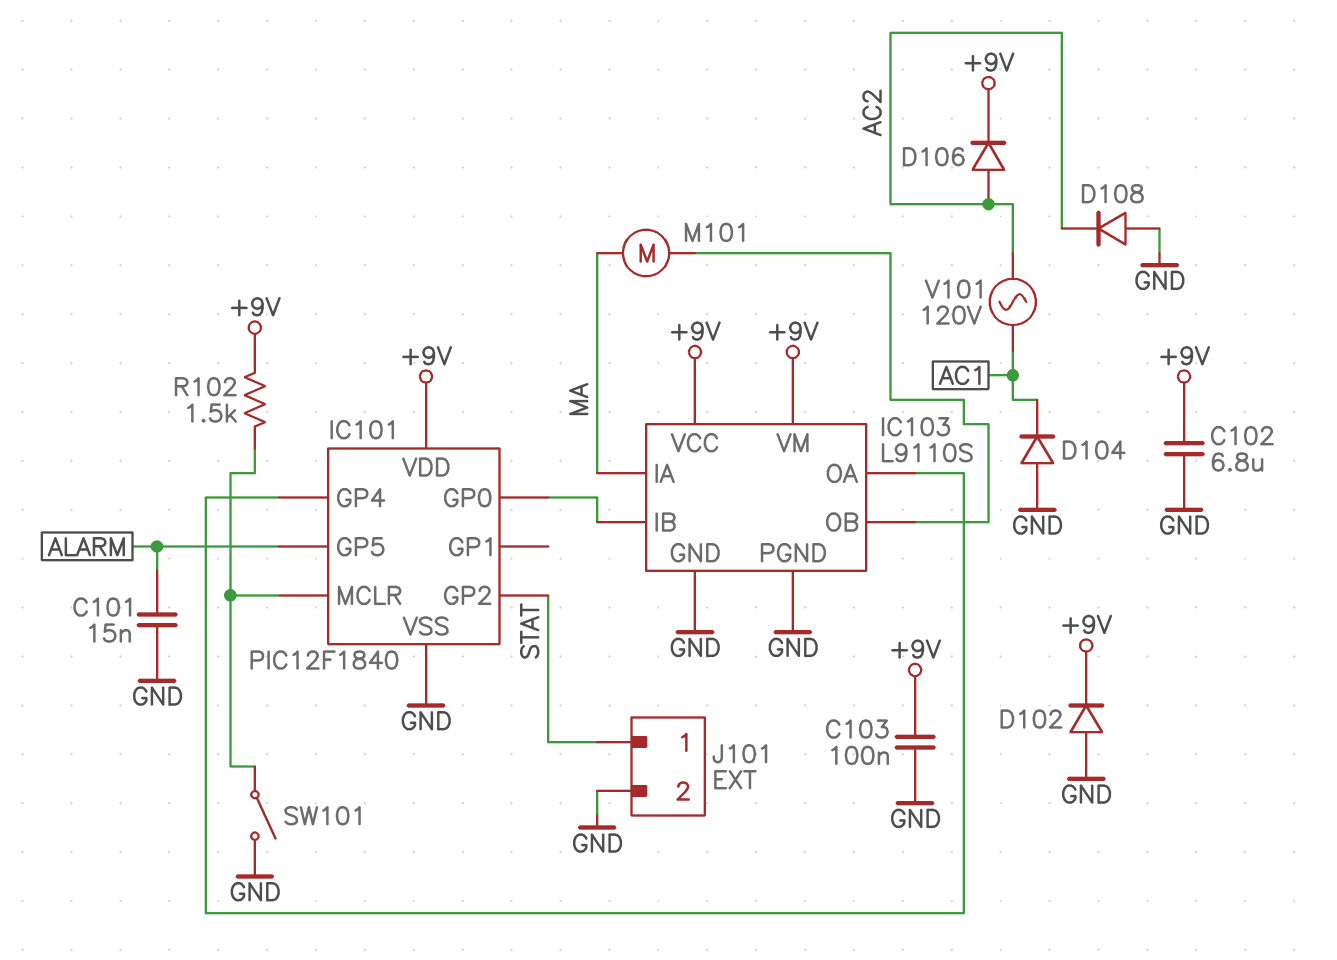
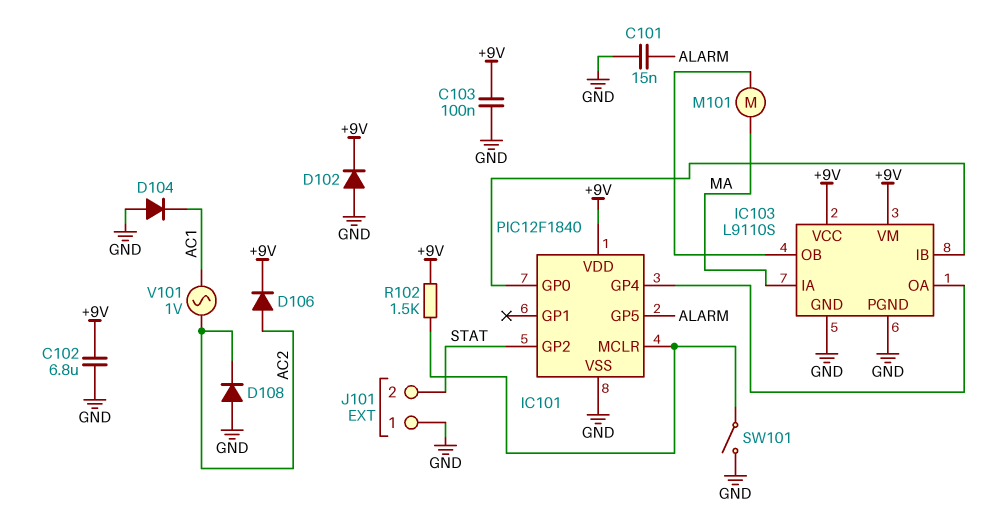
J101 pin 1: STAT -> GND
J101 pin 2: GND -> STAT
V101: AC 120V (AC1, AC2) -> AC 1V (AC1, AC2)

